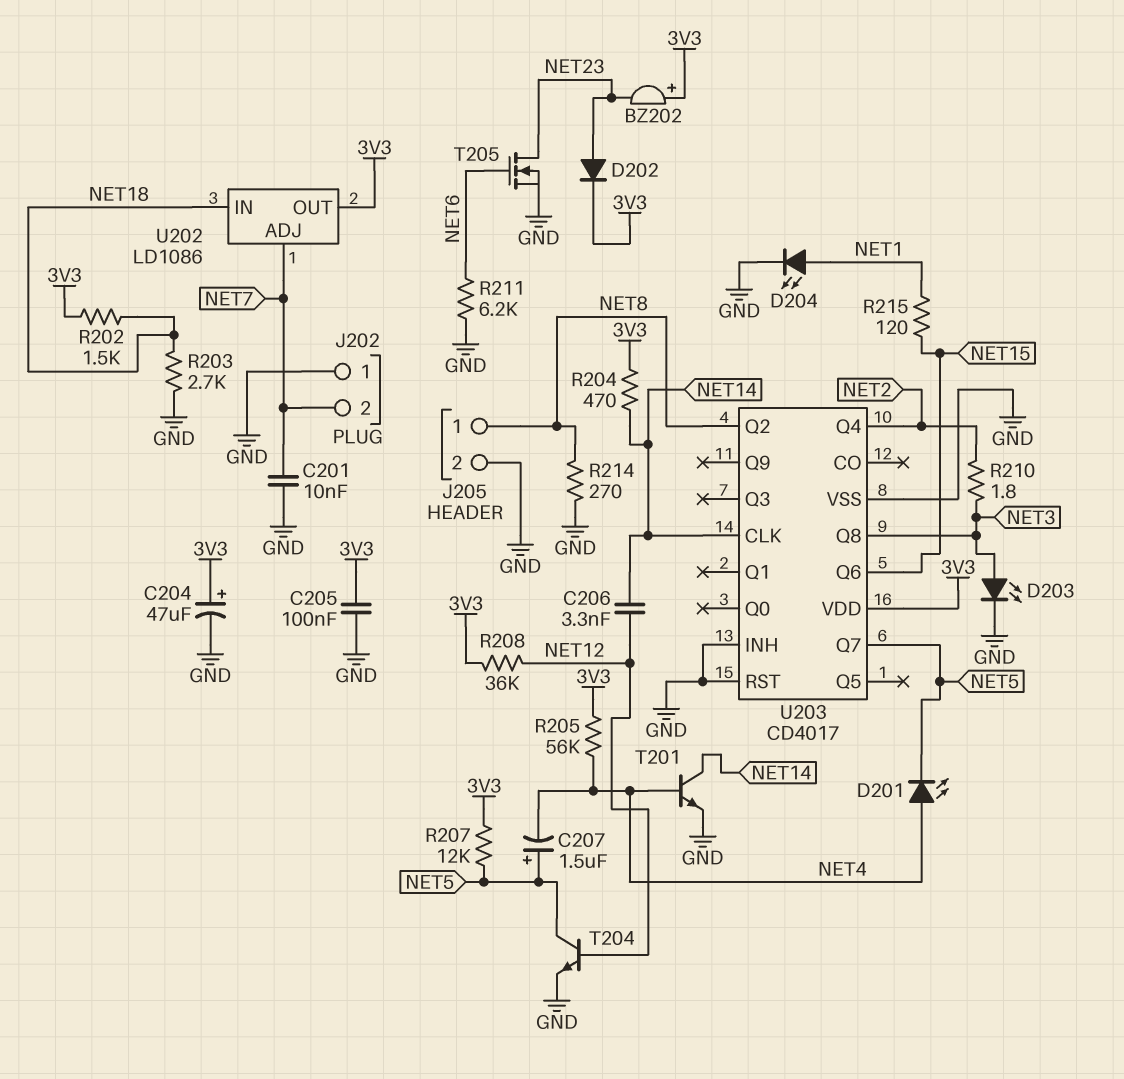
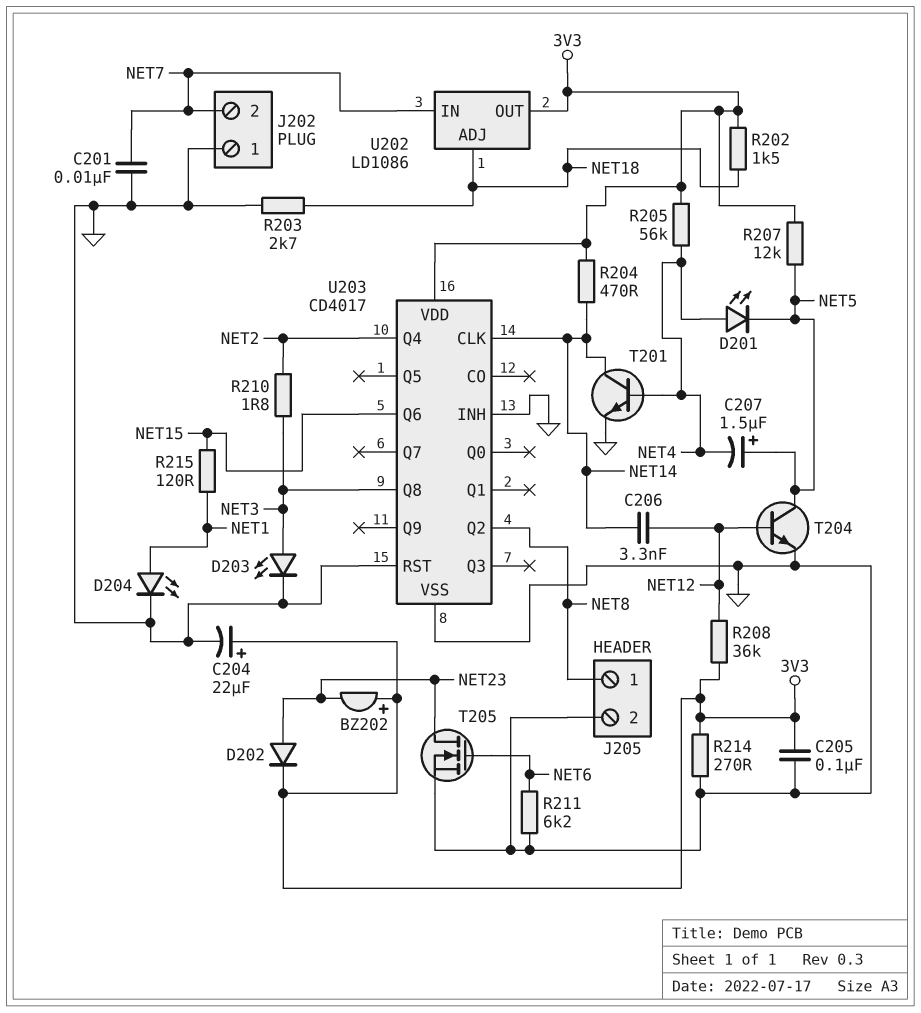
C204: 47uF (plus 3V3, minus GND) -> 22uF (plus 3V3, minus GND)
R214: 270 (GND, NET8) -> 270 (3V3, GND)
U202 pin ADJ: NET7 -> NET18
U202 pin IN: NET18 -> NET7
U203 pin Q7: NET5 -> none

